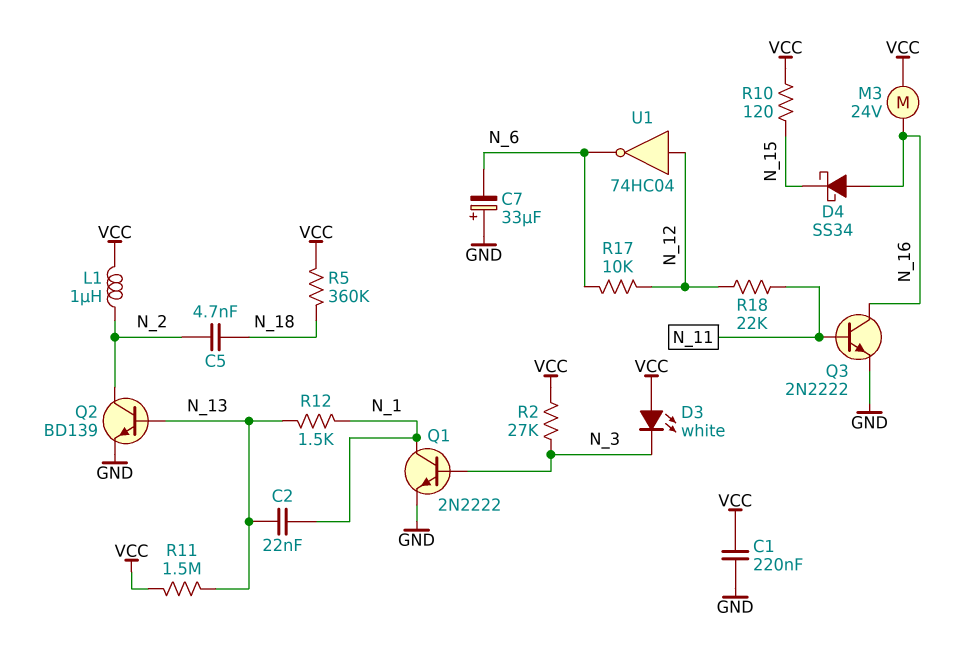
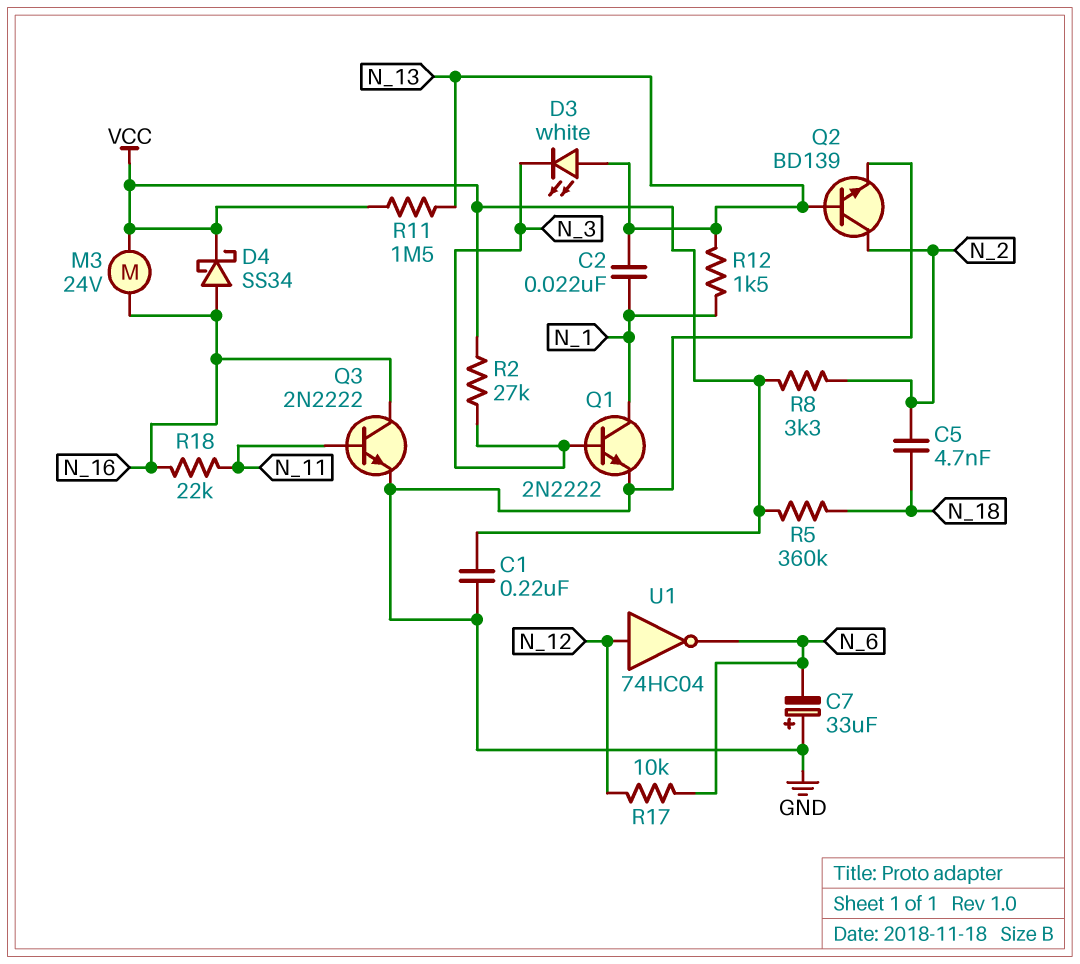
D3: LED white (A VCC, K N_3) -> LED white (A N_13, K N_3)
D4: schottky SS34 (A N_16, K N_15) -> schottky SS34 (A N_16, K VCC)
L1: 1uH (N_2, VCC) -> none
R8: none -> 3.3k (N_2, VCC)
R10: 120 (N_15, VCC) -> none
R18: 22k (N_11, N_12) -> 22k (N_11, N_16)

